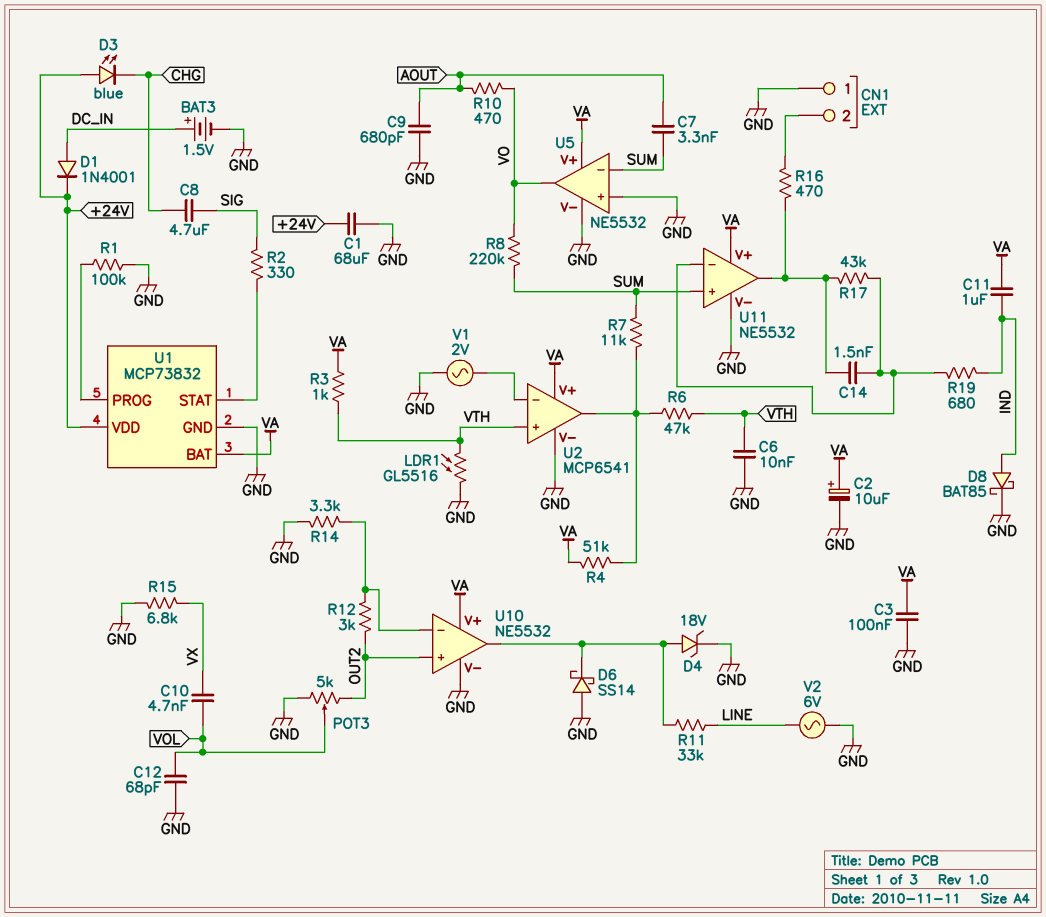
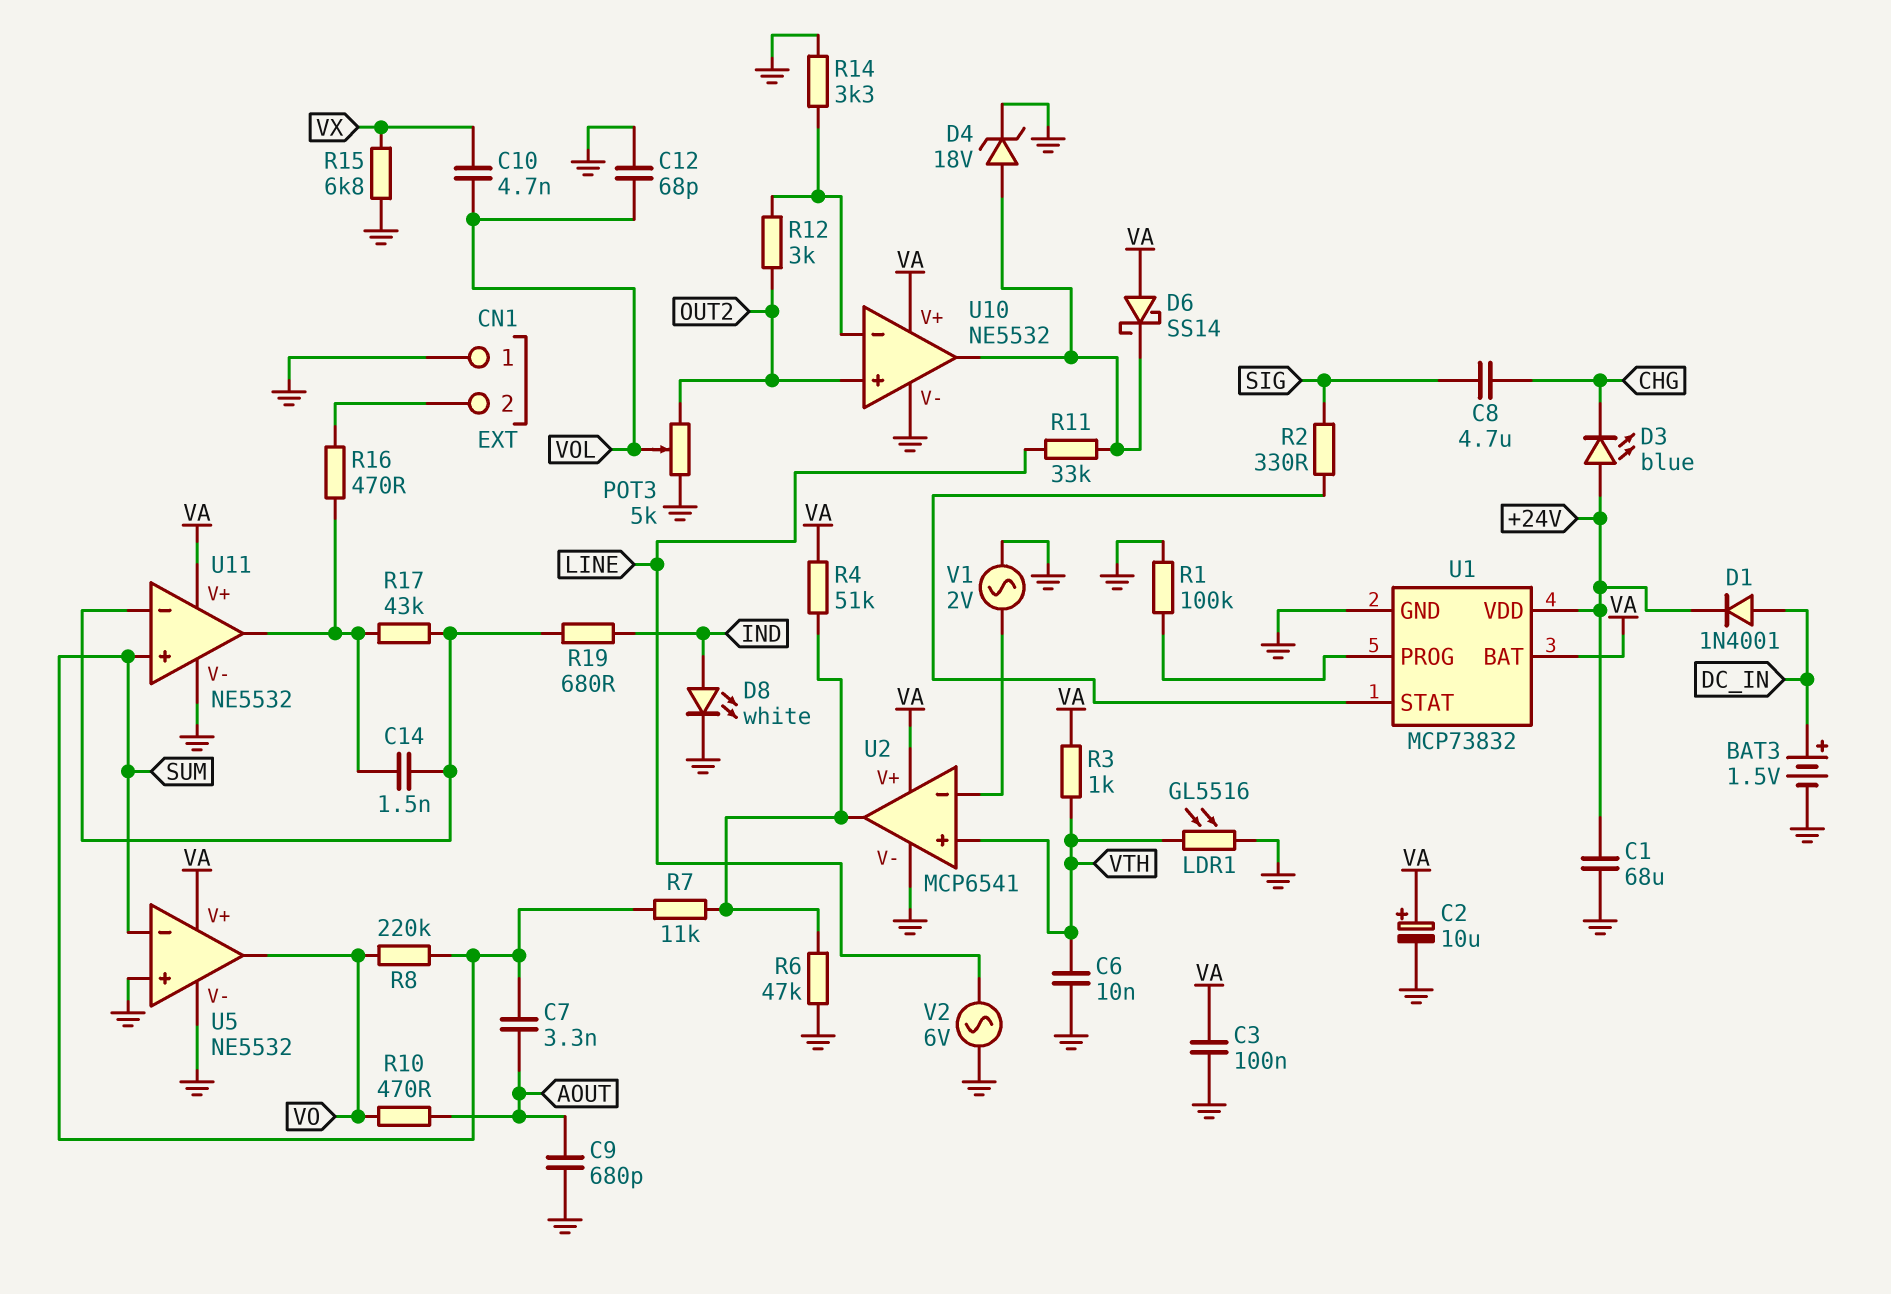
C11: 1uF (IND, VA) -> none
D6: schottky SS14 (A GND, K U10/out) -> schottky SS14 (A VA, K U10/out)
D8: schottky BAT85 (A IND, K GND) -> LED white (A IND, K GND)
R6: 47k (U2/out, VTH) -> 47k (GND, U2/out)

